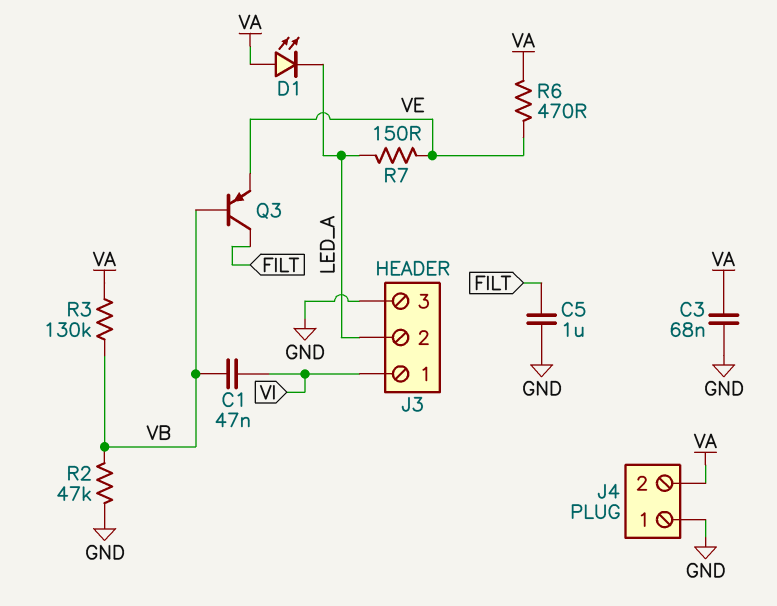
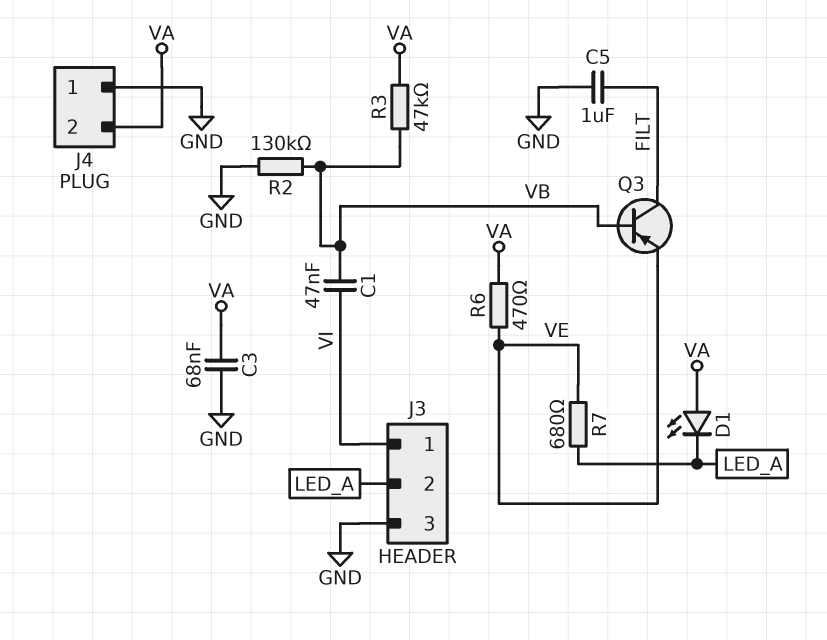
R2: 47k (GND, VB) -> 130k (GND, VB)
R3: 130k (VA, VB) -> 47k (VA, VB)
R7: 150 (LED_A, VE) -> 680 (LED_A, VE)

